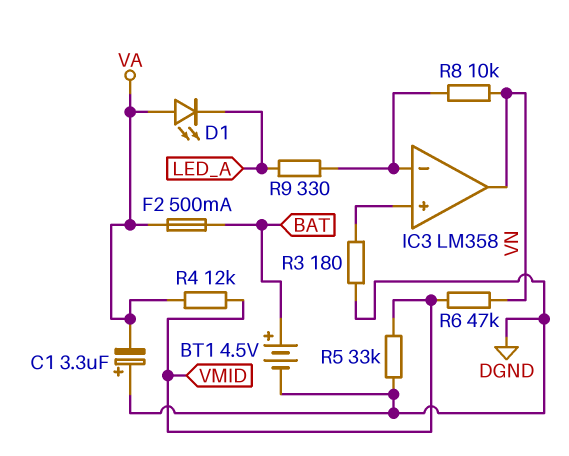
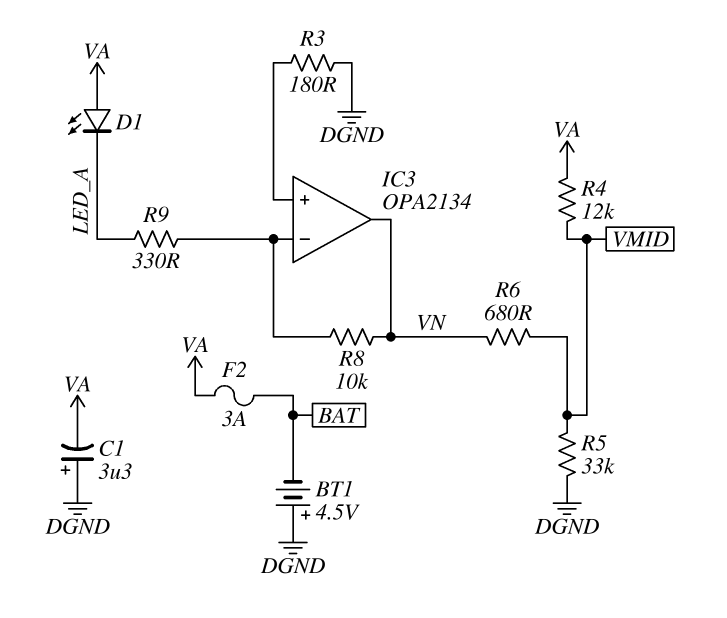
BT1: 4.5V (plus BAT, minus DGND) -> 4.5V (plus DGND, minus BAT)
F2: 500mA (BAT, VA) -> 3A (BAT, VA)
IC3: LM358 -> OPA2134
R6: 47k (VMID, VN) -> 680 (VMID, VN)

